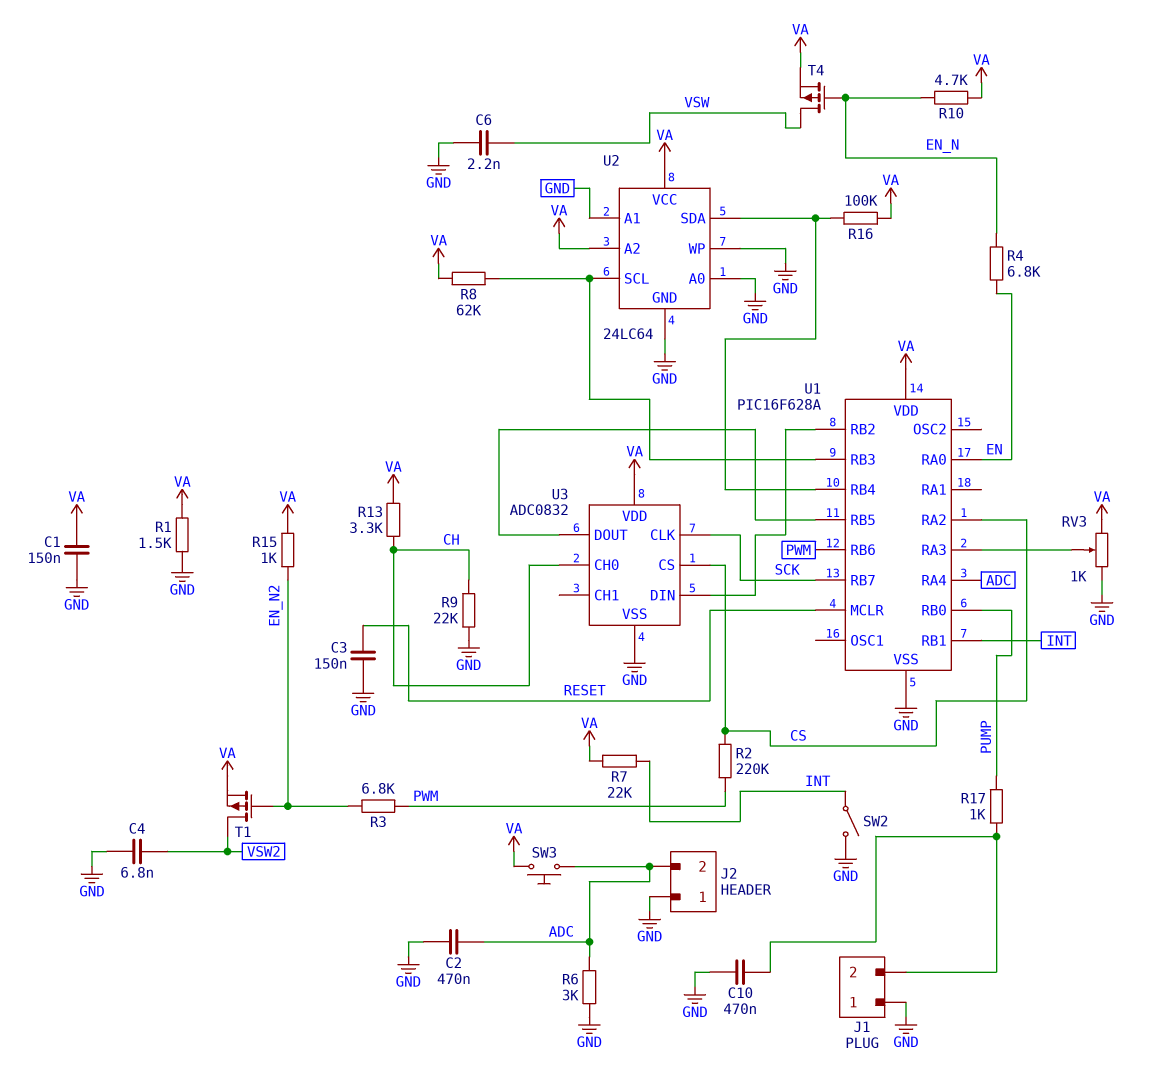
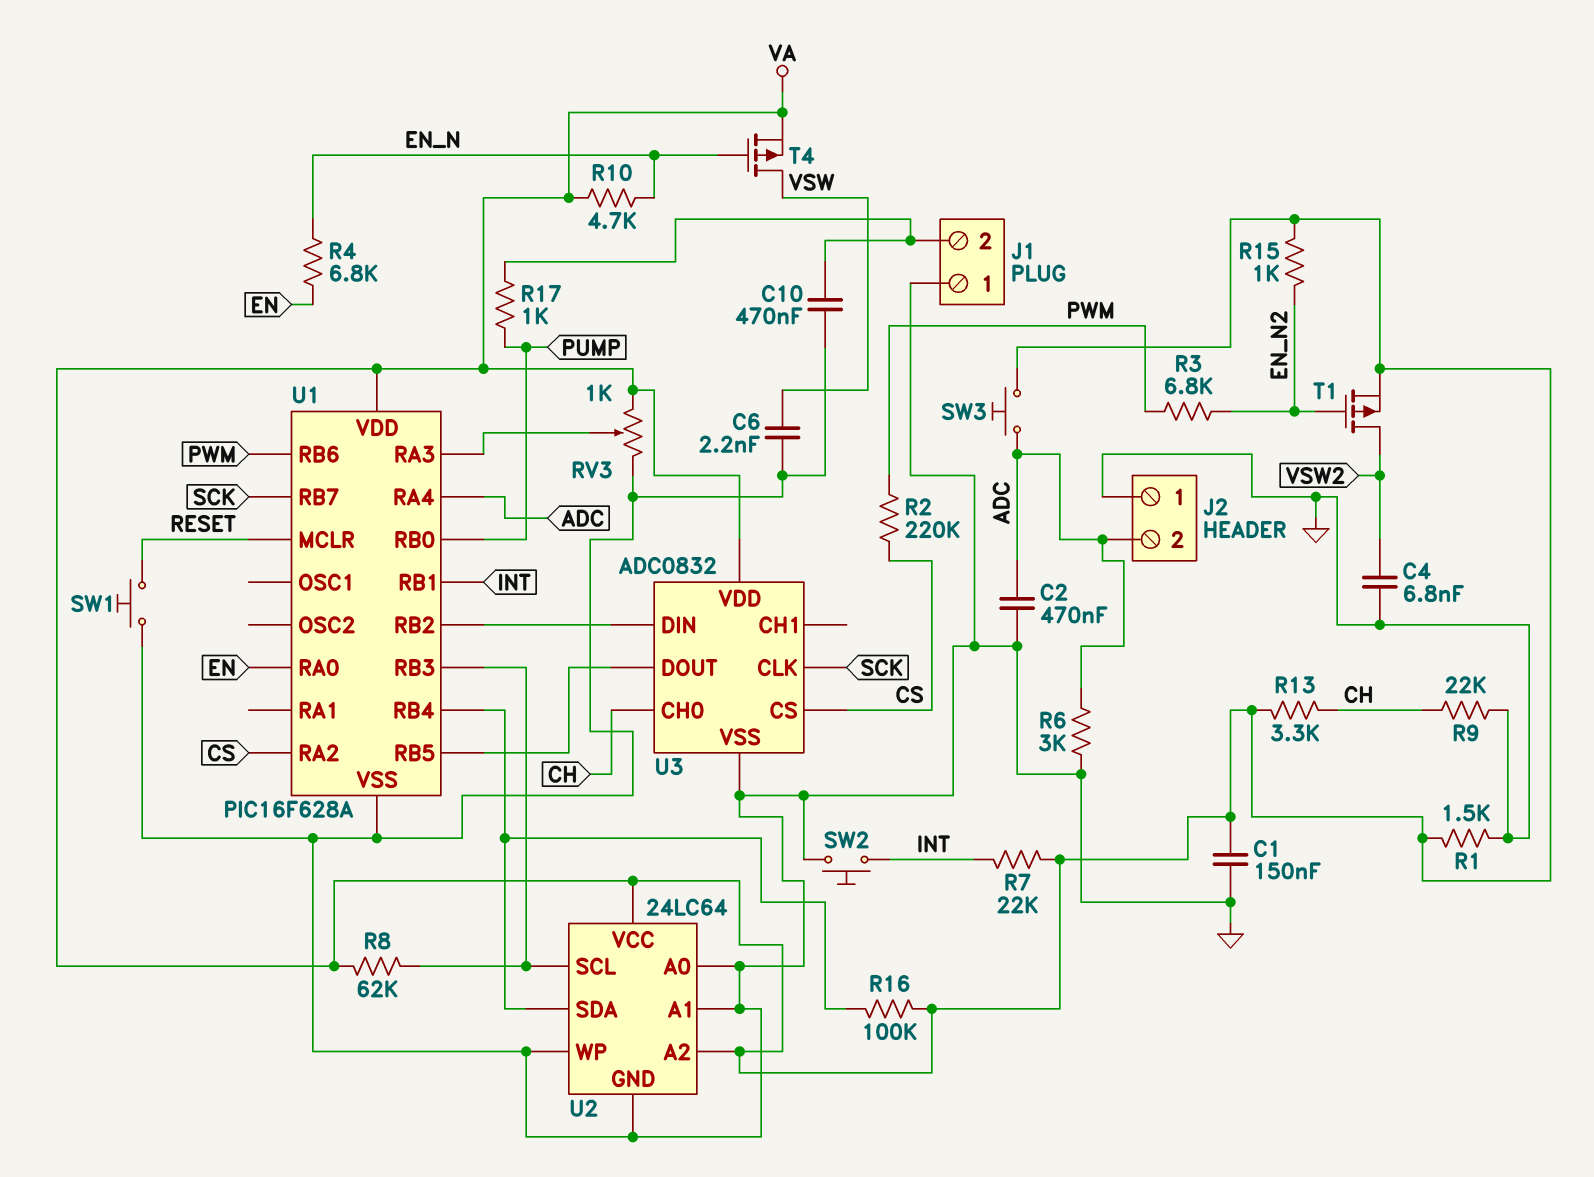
C3: 150nF (GND, RESET) -> none
SW1: none -> button (GND, RESET)
SW2: switch (GND, INT) -> button (GND, INT)

